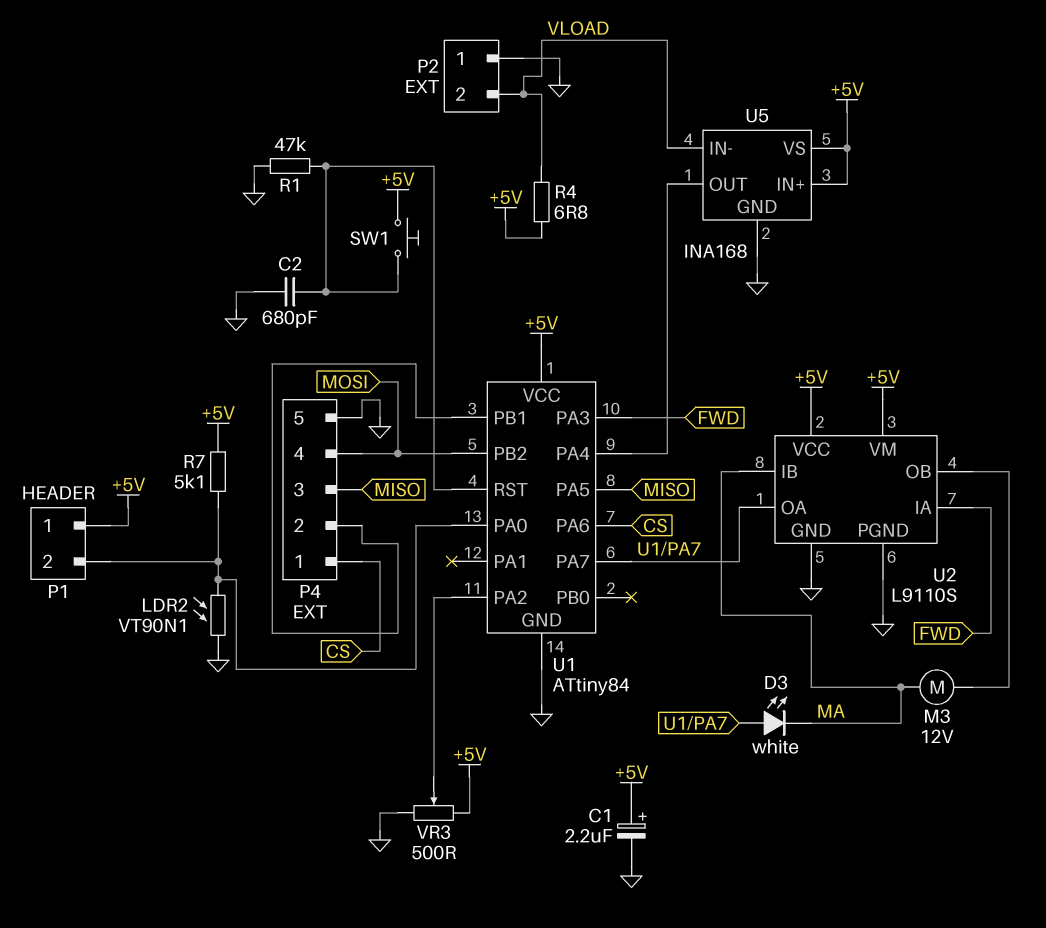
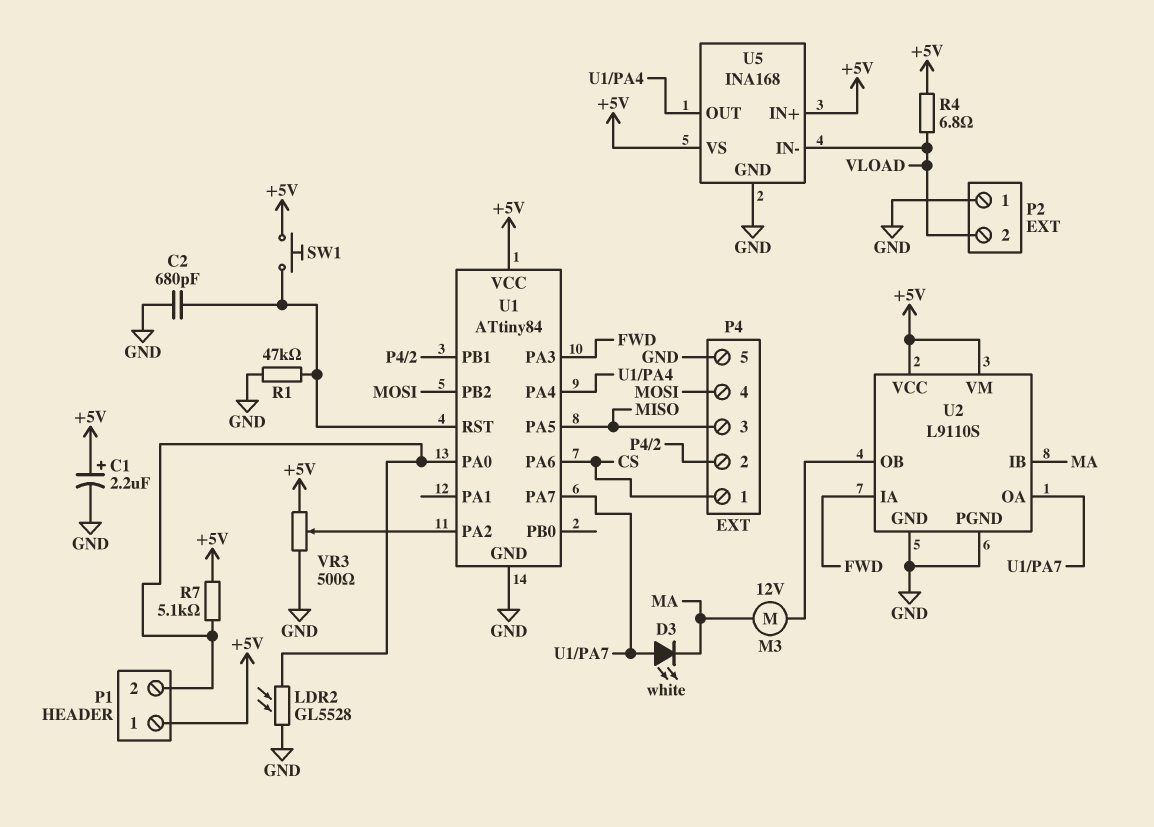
LDR2: VT90N1 (GND, P1/2) -> GL5528 (GND, P1/2)

